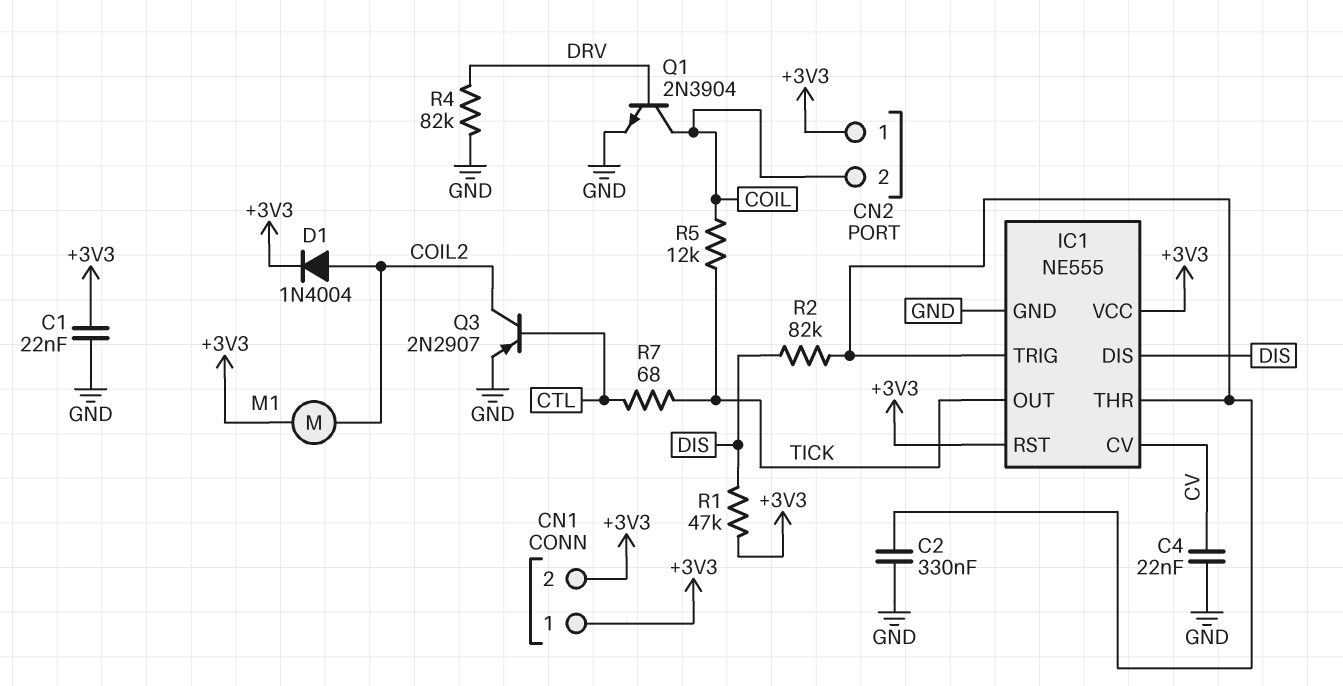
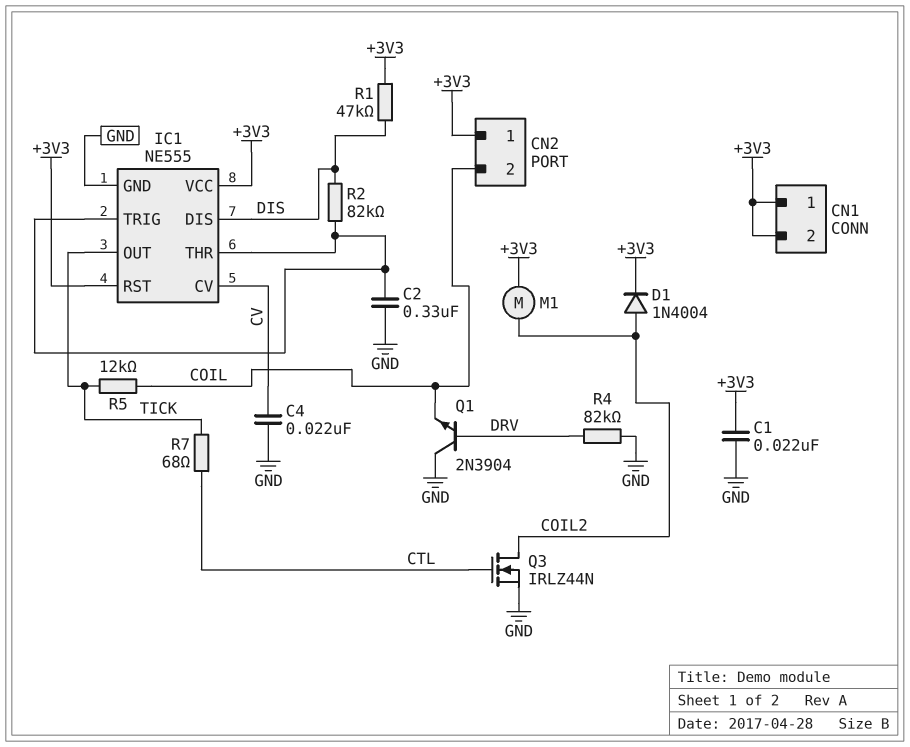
Q1: NPN 2N3904 (B DRV, C COIL, E GND) -> NPN 2N3904 (B DRV, C GND, E COIL)
Q3: PNP 2N2907 (B CTL, C COIL2, E GND) -> NMOS IRLZ44N (G CTL, D COIL2, S GND)

